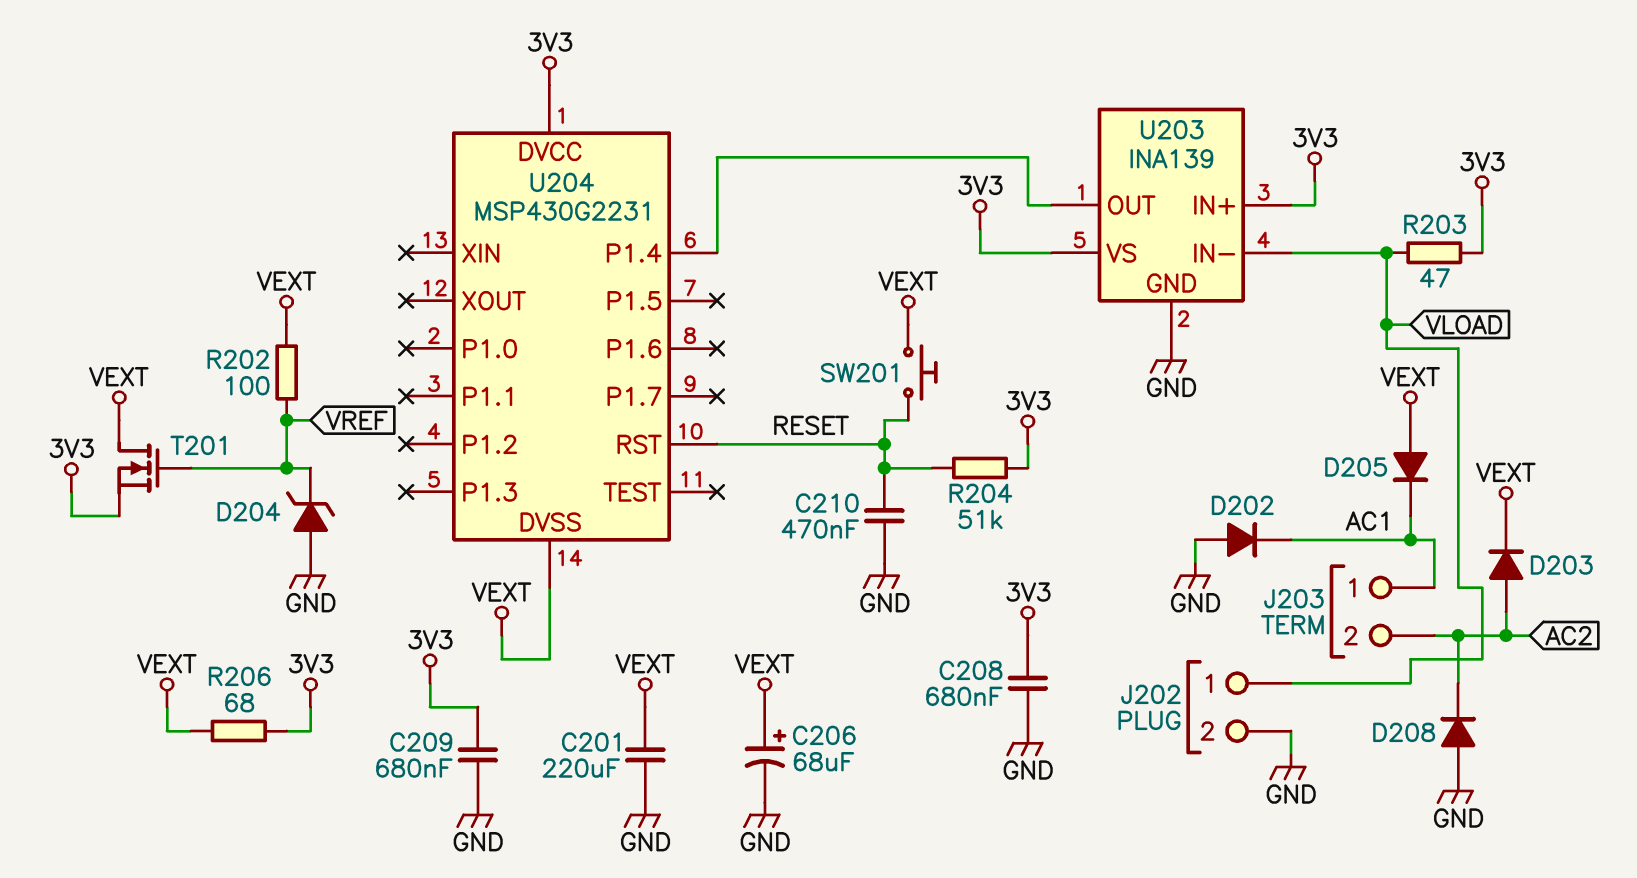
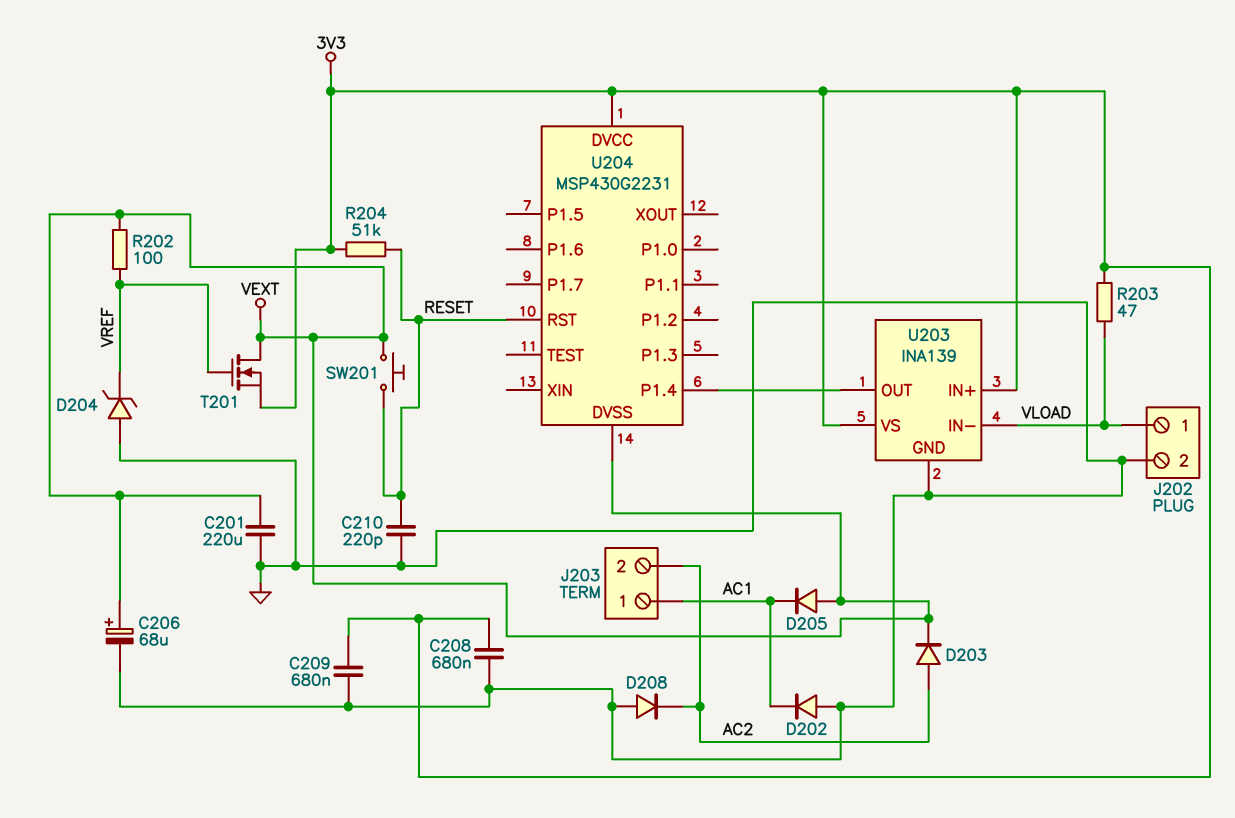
C210: 470nF (GND, RESET) -> 220pF (GND, RESET)
R206: 68 (3V3, VEXT) -> none

